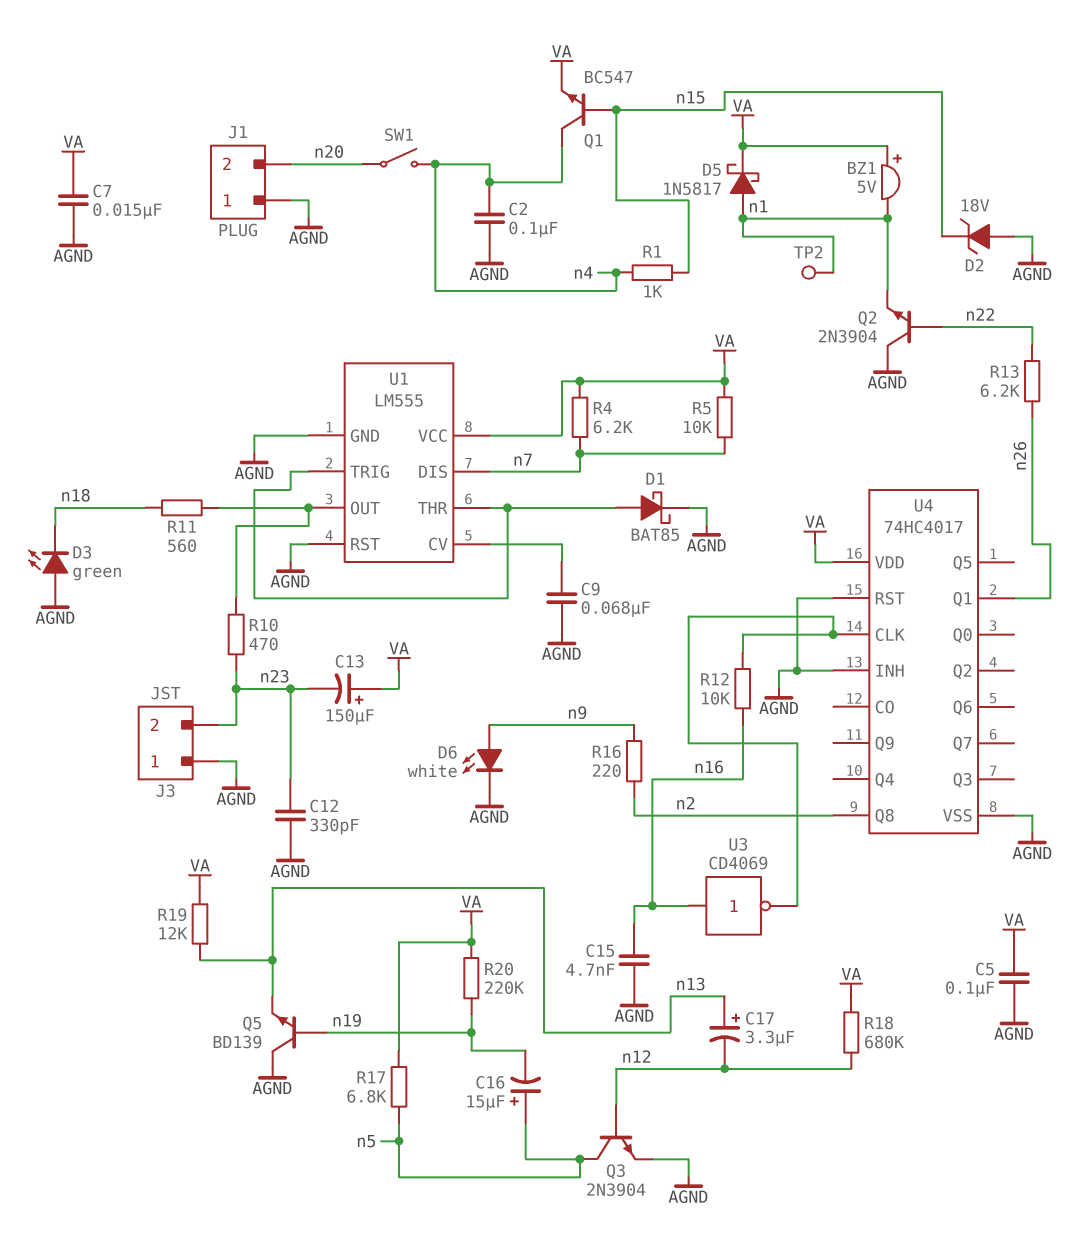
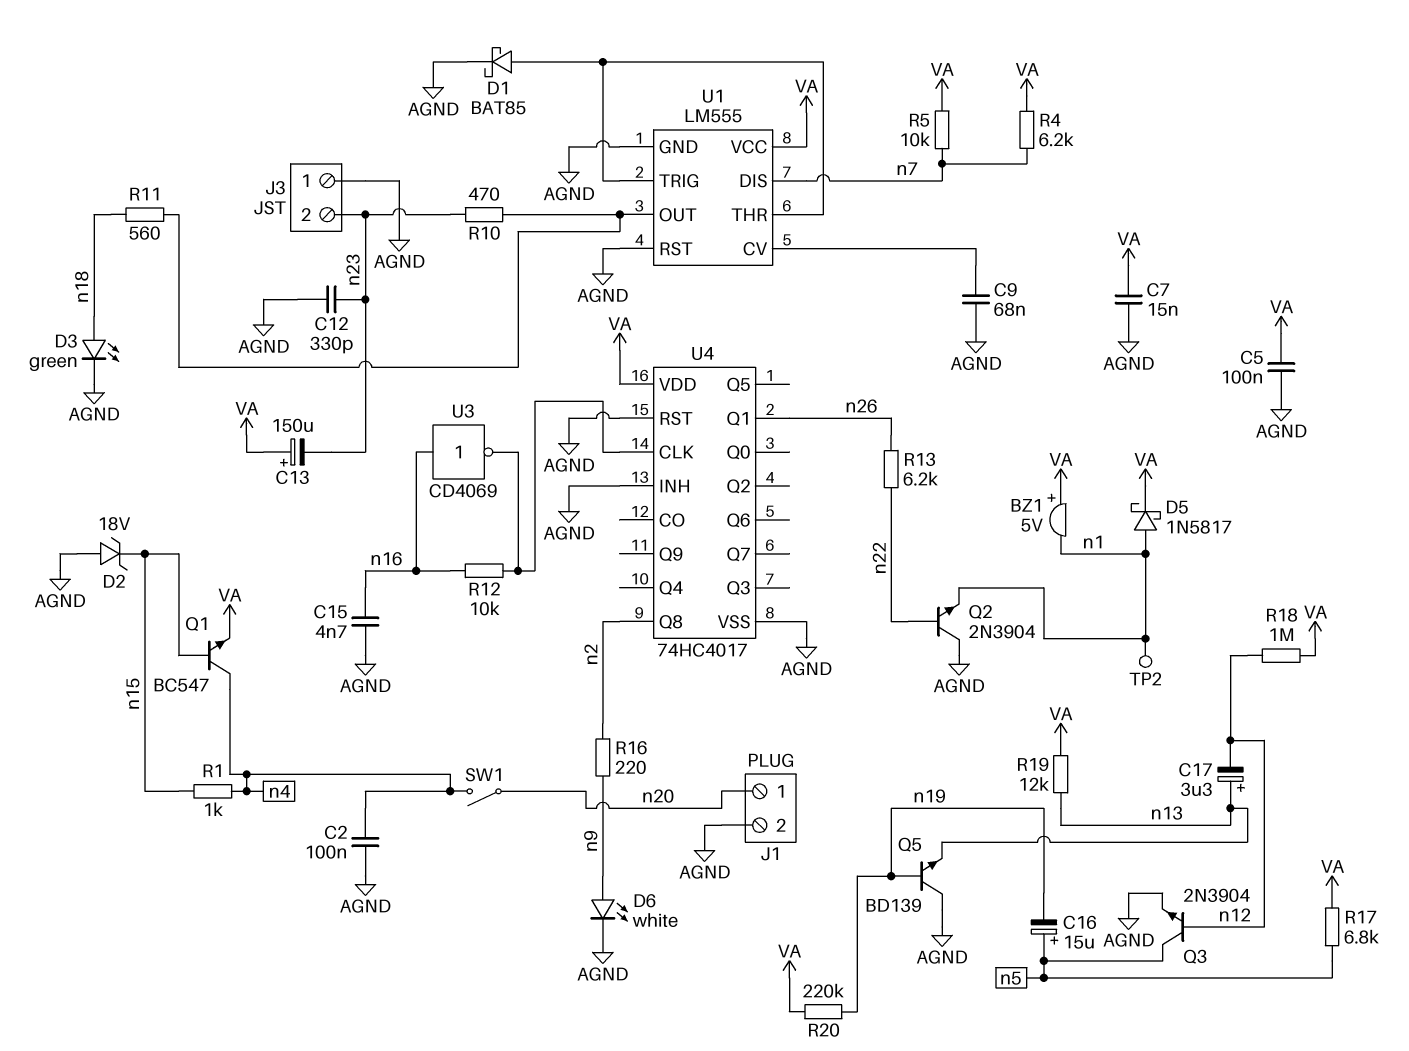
D3: LED green (A AGND, K n18) -> LED green (A n18, K AGND)
J1 pin 1: AGND -> n20
J1 pin 2: n20 -> AGND
R18: 680k (VA, n12) -> 1M (VA, n12)

